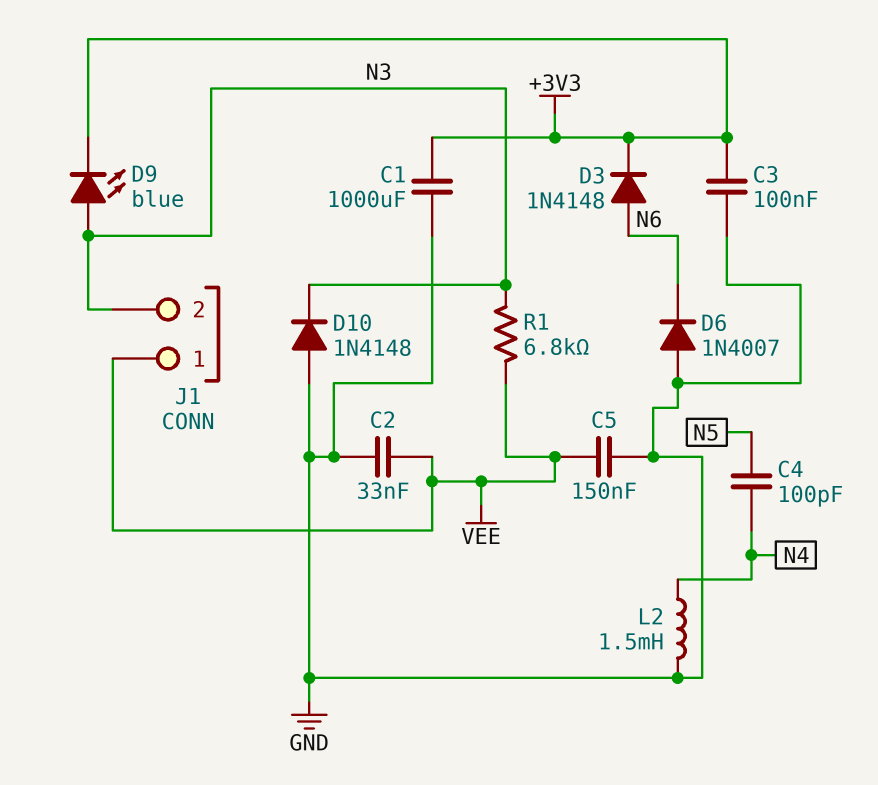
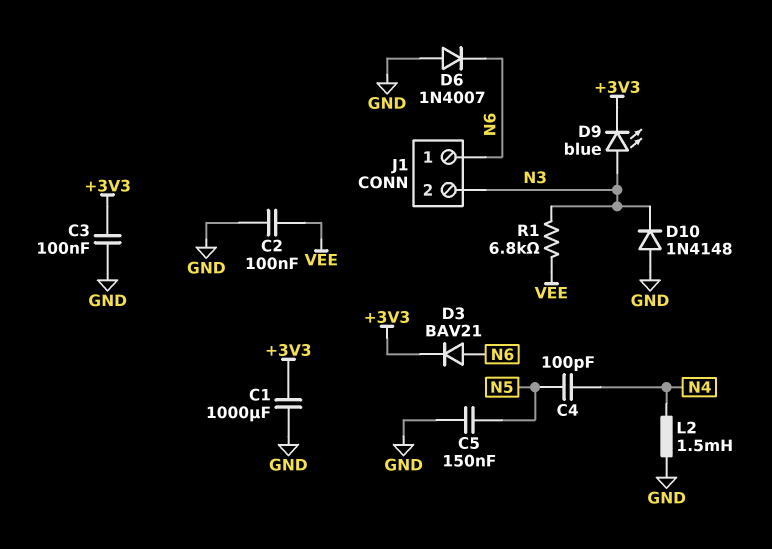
C2: 33nF (GND, VEE) -> 100nF (GND, VEE)
C5: 150nF (GND, VEE) -> 150nF (GND, N5)
D3: diode 1N4148 (A N6, K +3V3) -> diode BAV21 (A N6, K +3V3)
J1 pin 1: VEE -> N6

